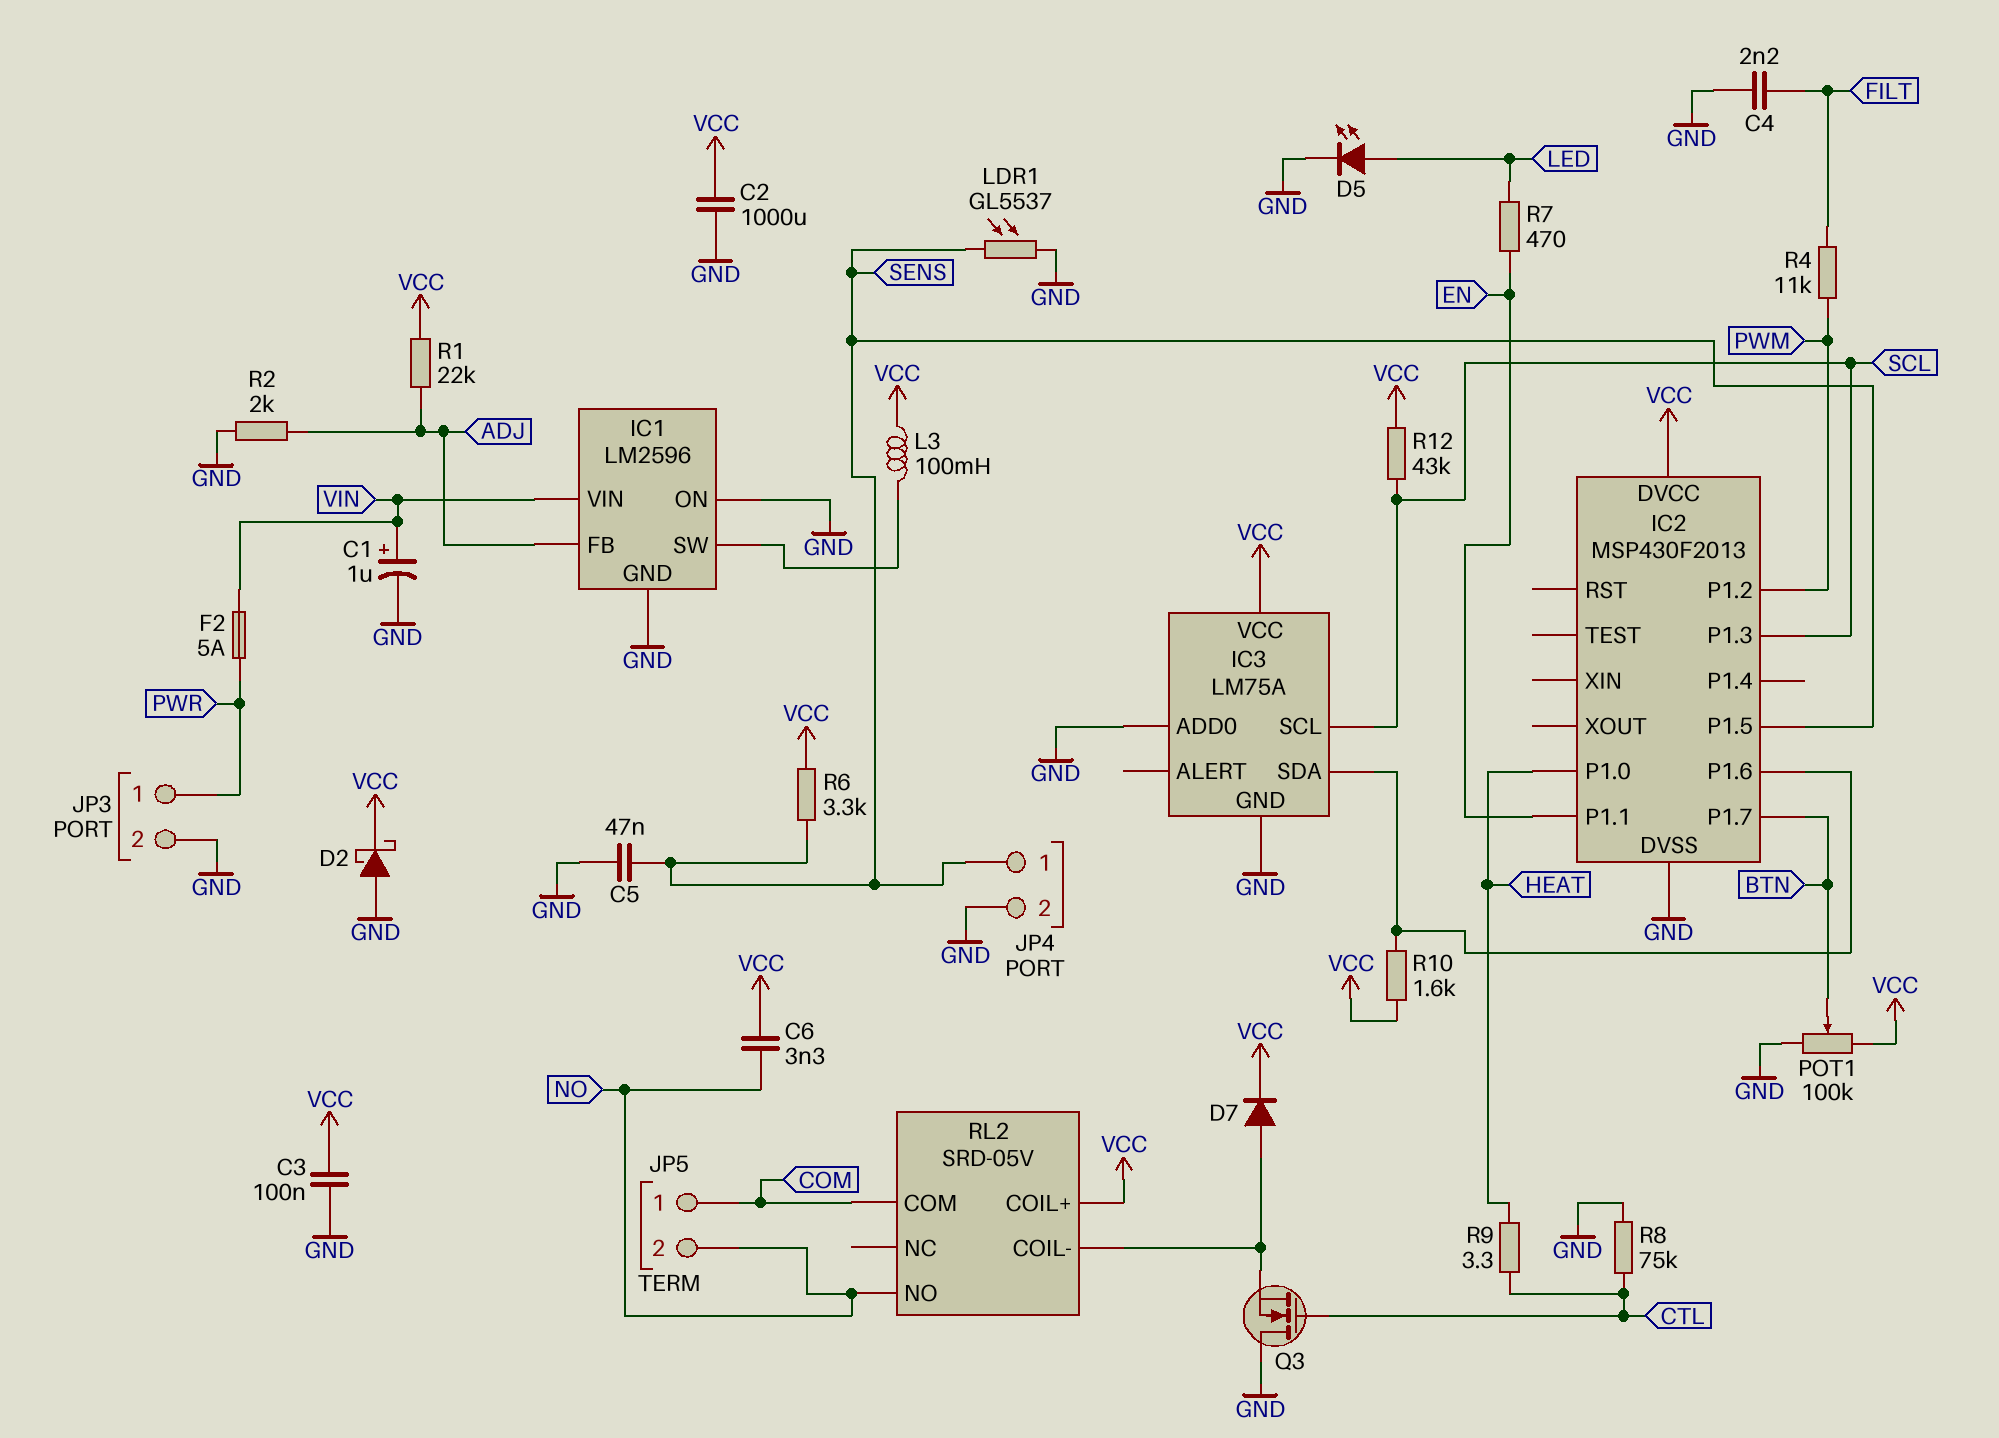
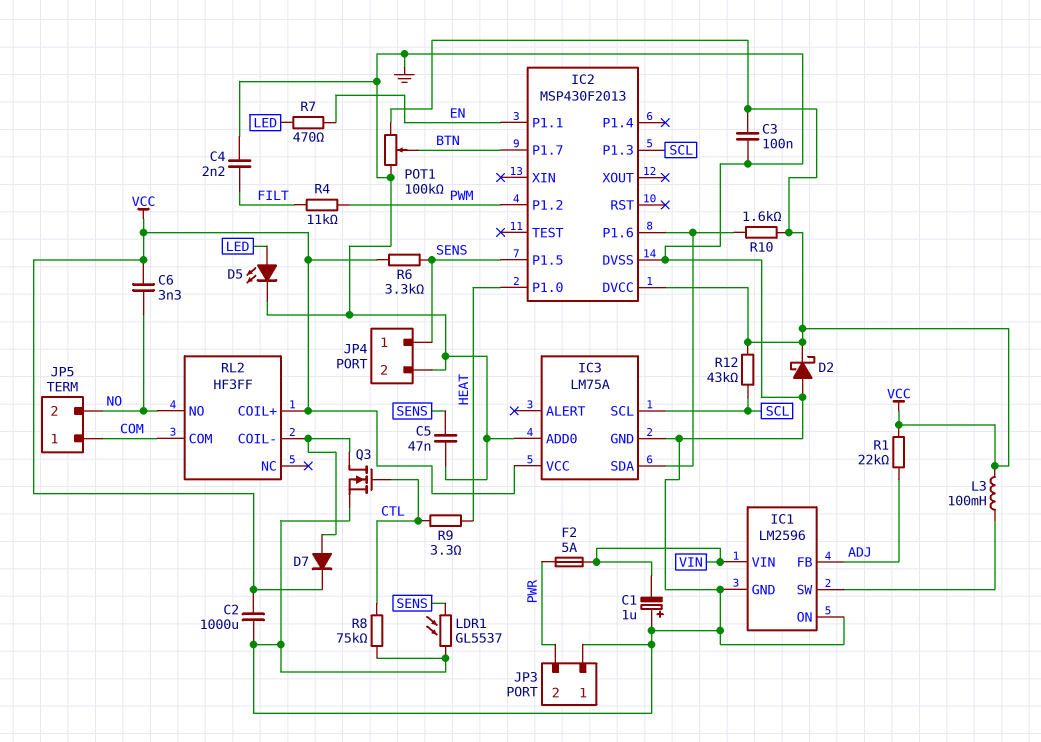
C1: 1uF (plus VIN, minus GND) -> 1uF (plus GND, minus VIN)
JP3 pin 1: PWR -> GND
JP3 pin 2: GND -> PWR
Q3: NMOS (G CTL, D GND, S RL2/COIL-) -> NMOS (G CTL, D RL2/COIL-, S GND)
R2: 2k (ADJ, GND) -> none
RL2: SRD-05V -> HF3FF

